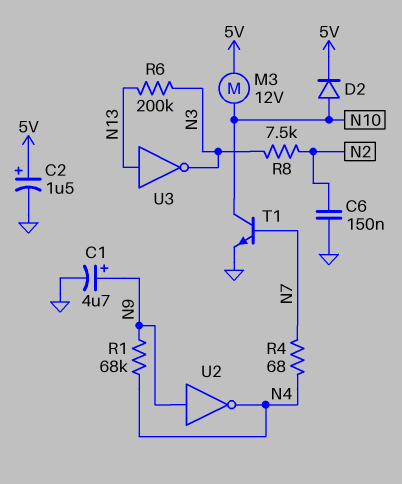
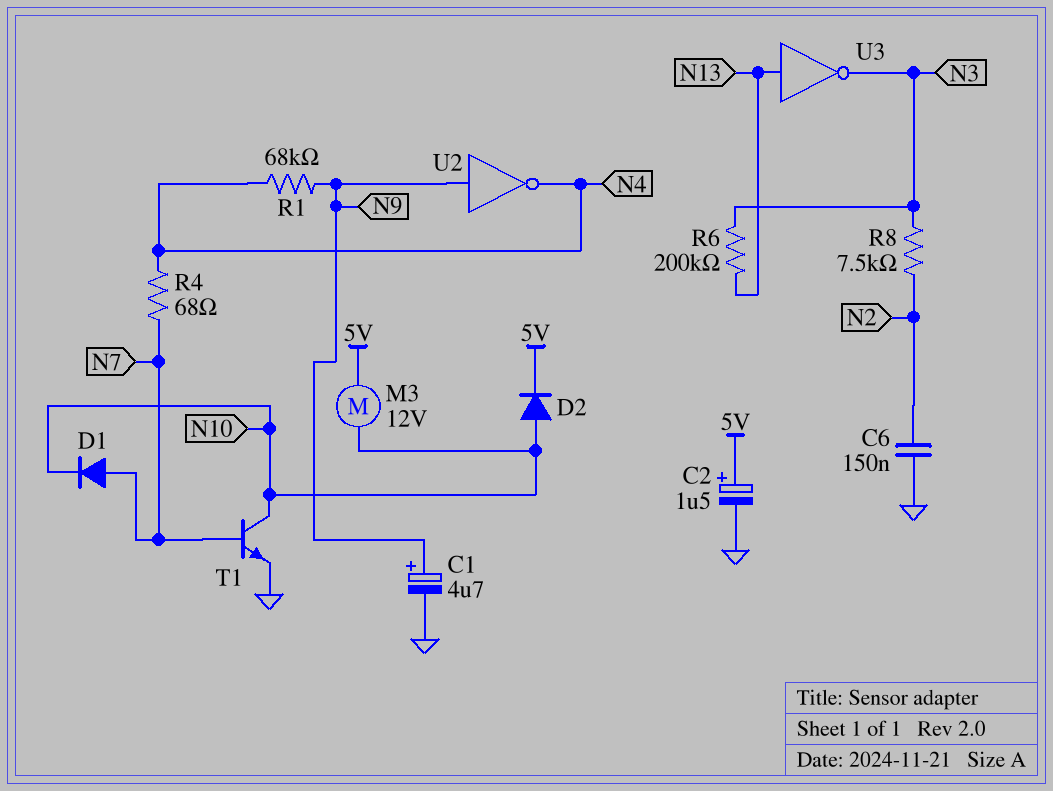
D1: none -> diode (A N7, K N10)

